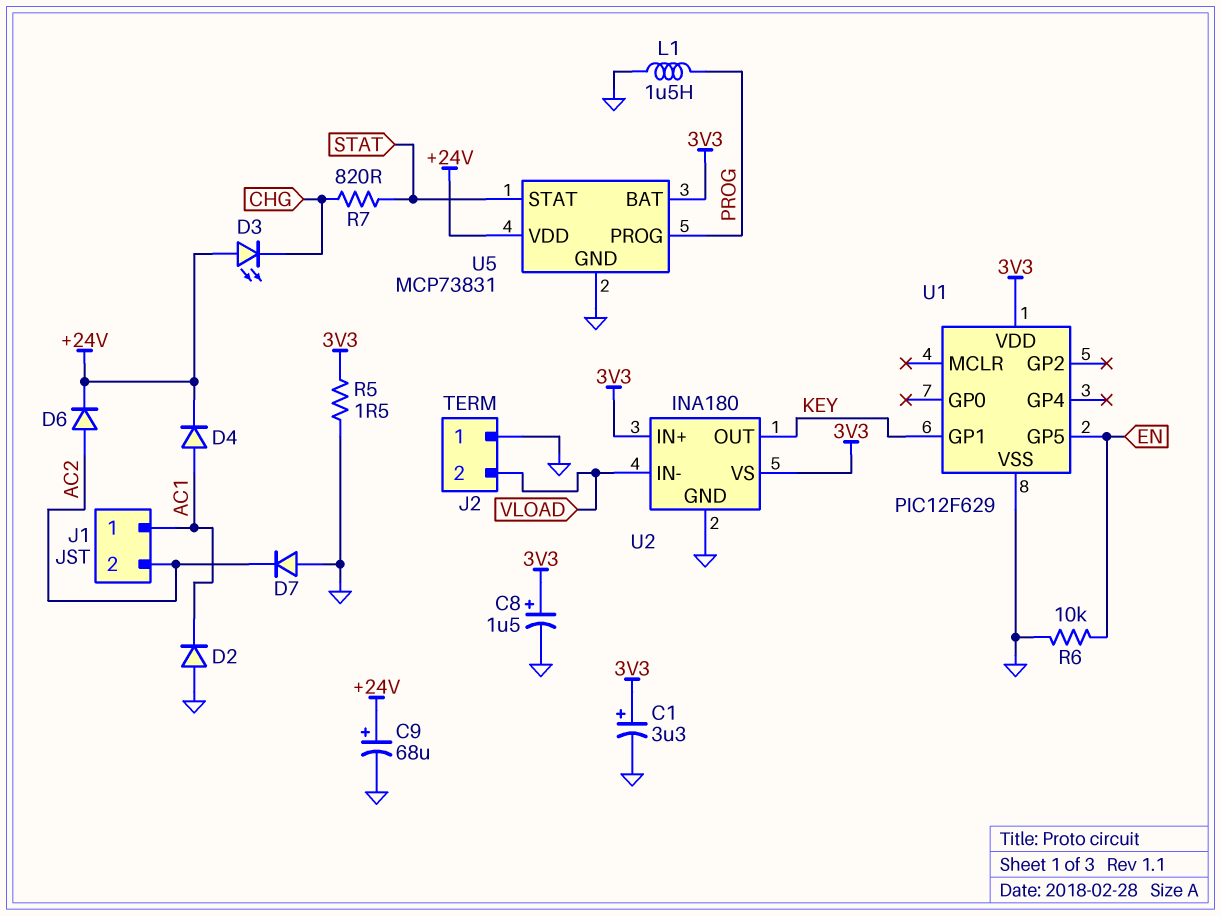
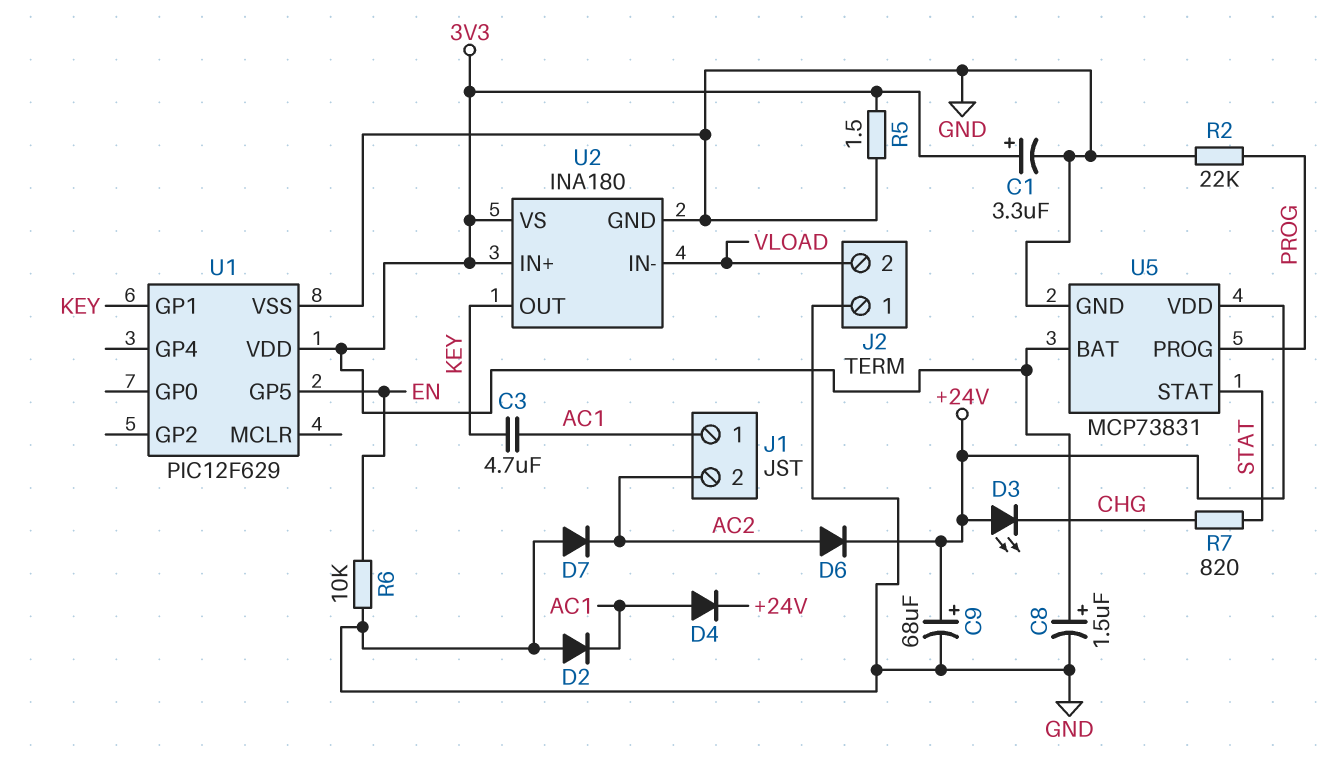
C3: none -> 4.7uF (AC1, KEY)
L1: 1.5uH (GND, PROG) -> none
R2: none -> 22k (GND, PROG)

